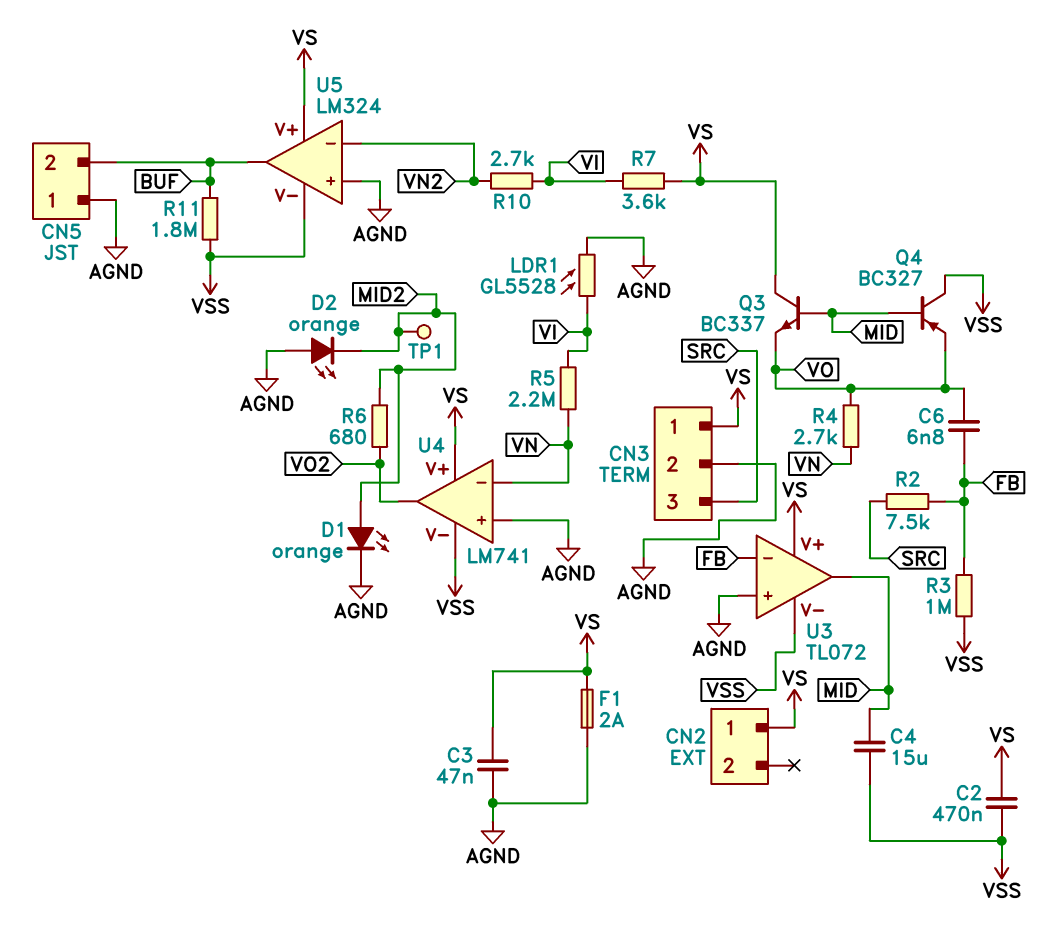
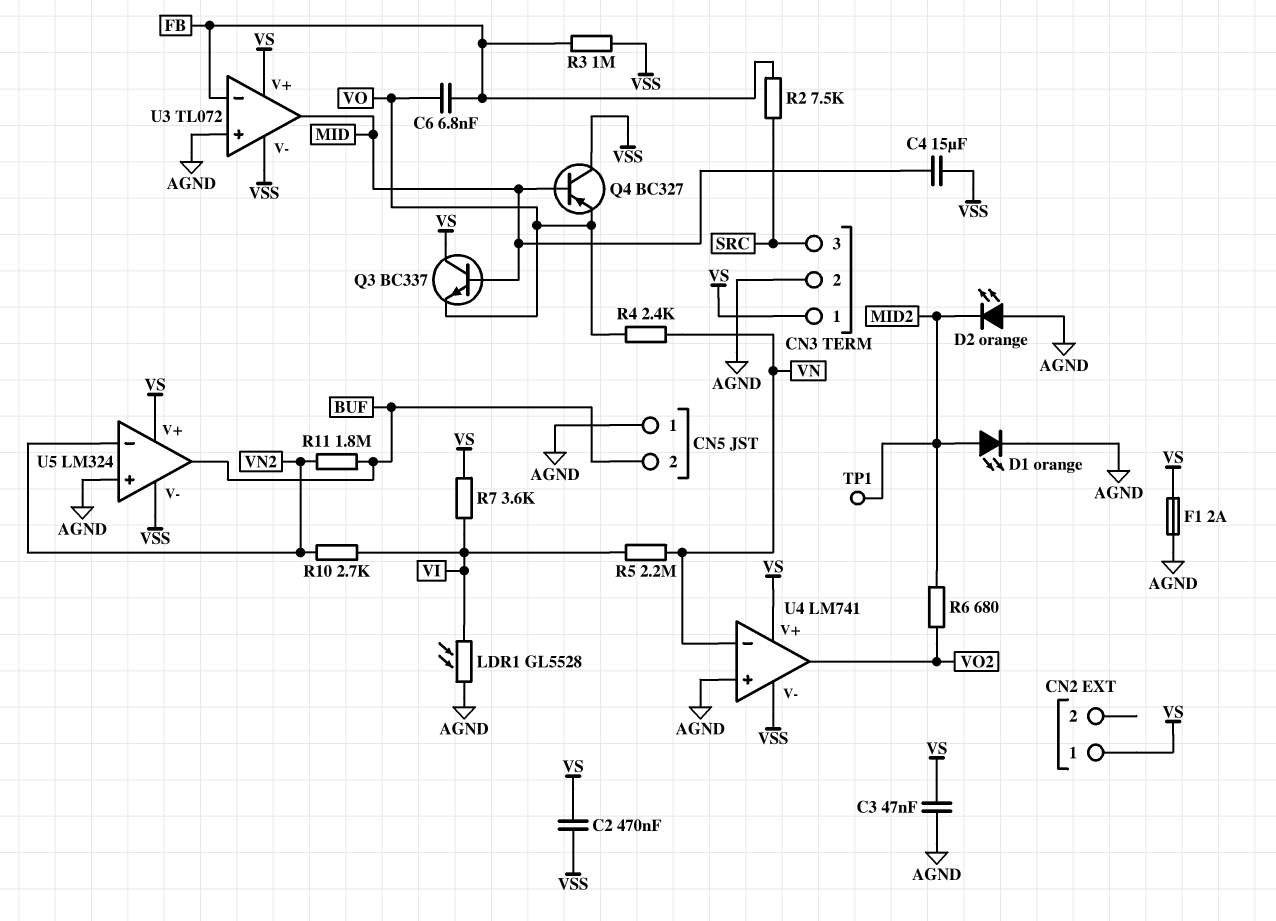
R4: 2.7k (VN, VO) -> 2.4k (VN, VO)
R11: 1.8M (BUF, VSS) -> 1.8M (BUF, VN2)

